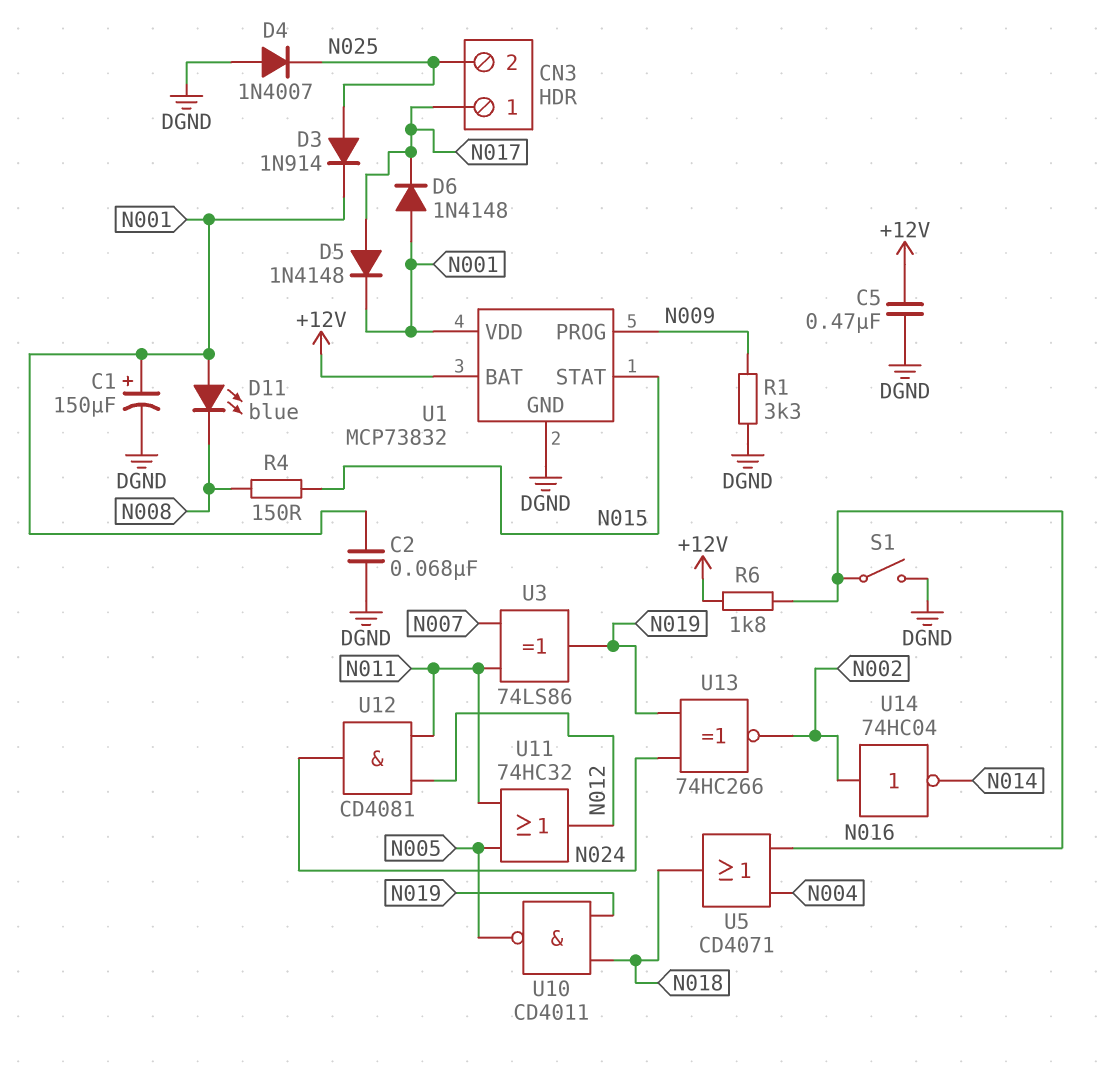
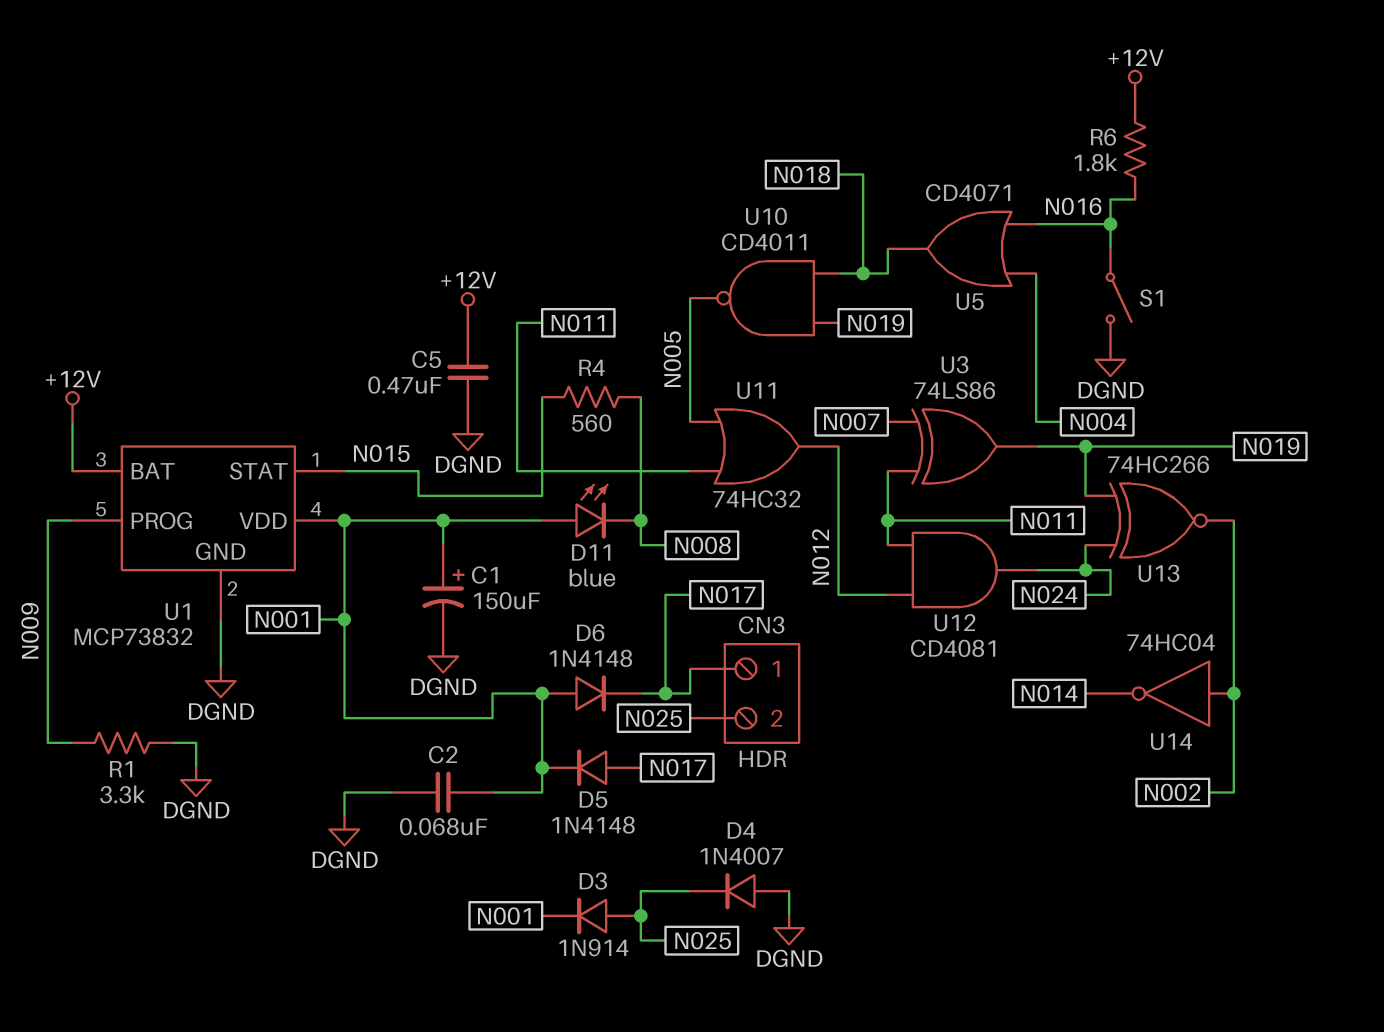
R4: 150 (N008, N015) -> 560 (N008, N015)

